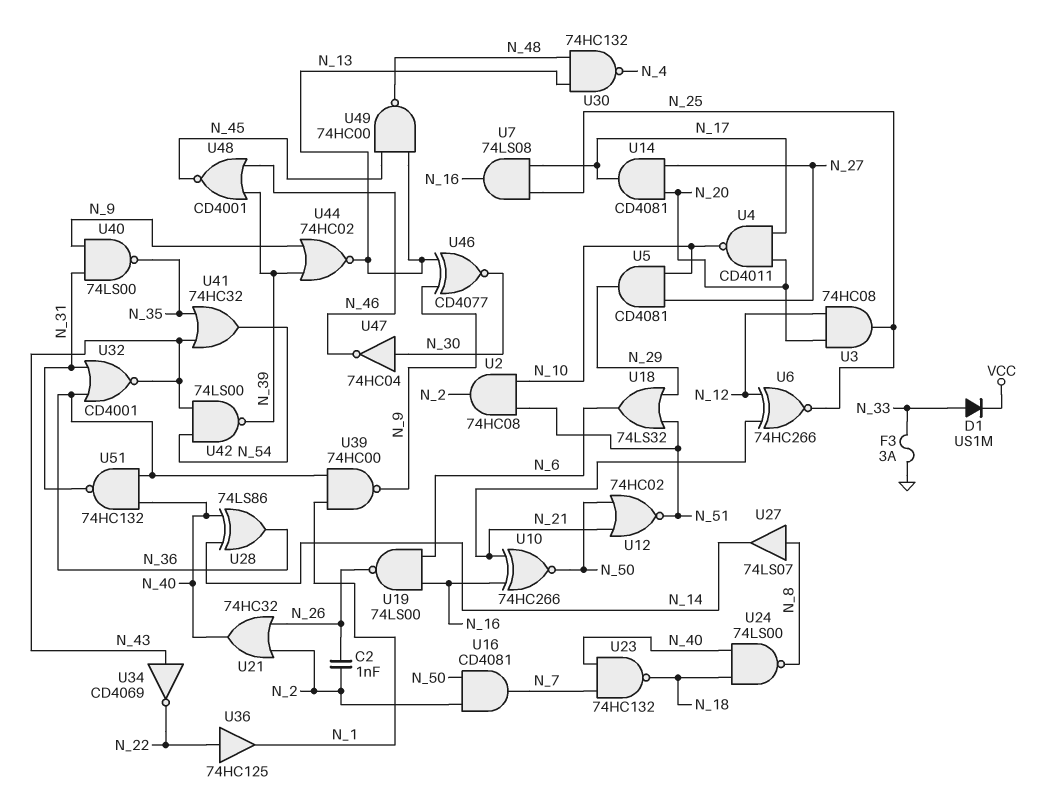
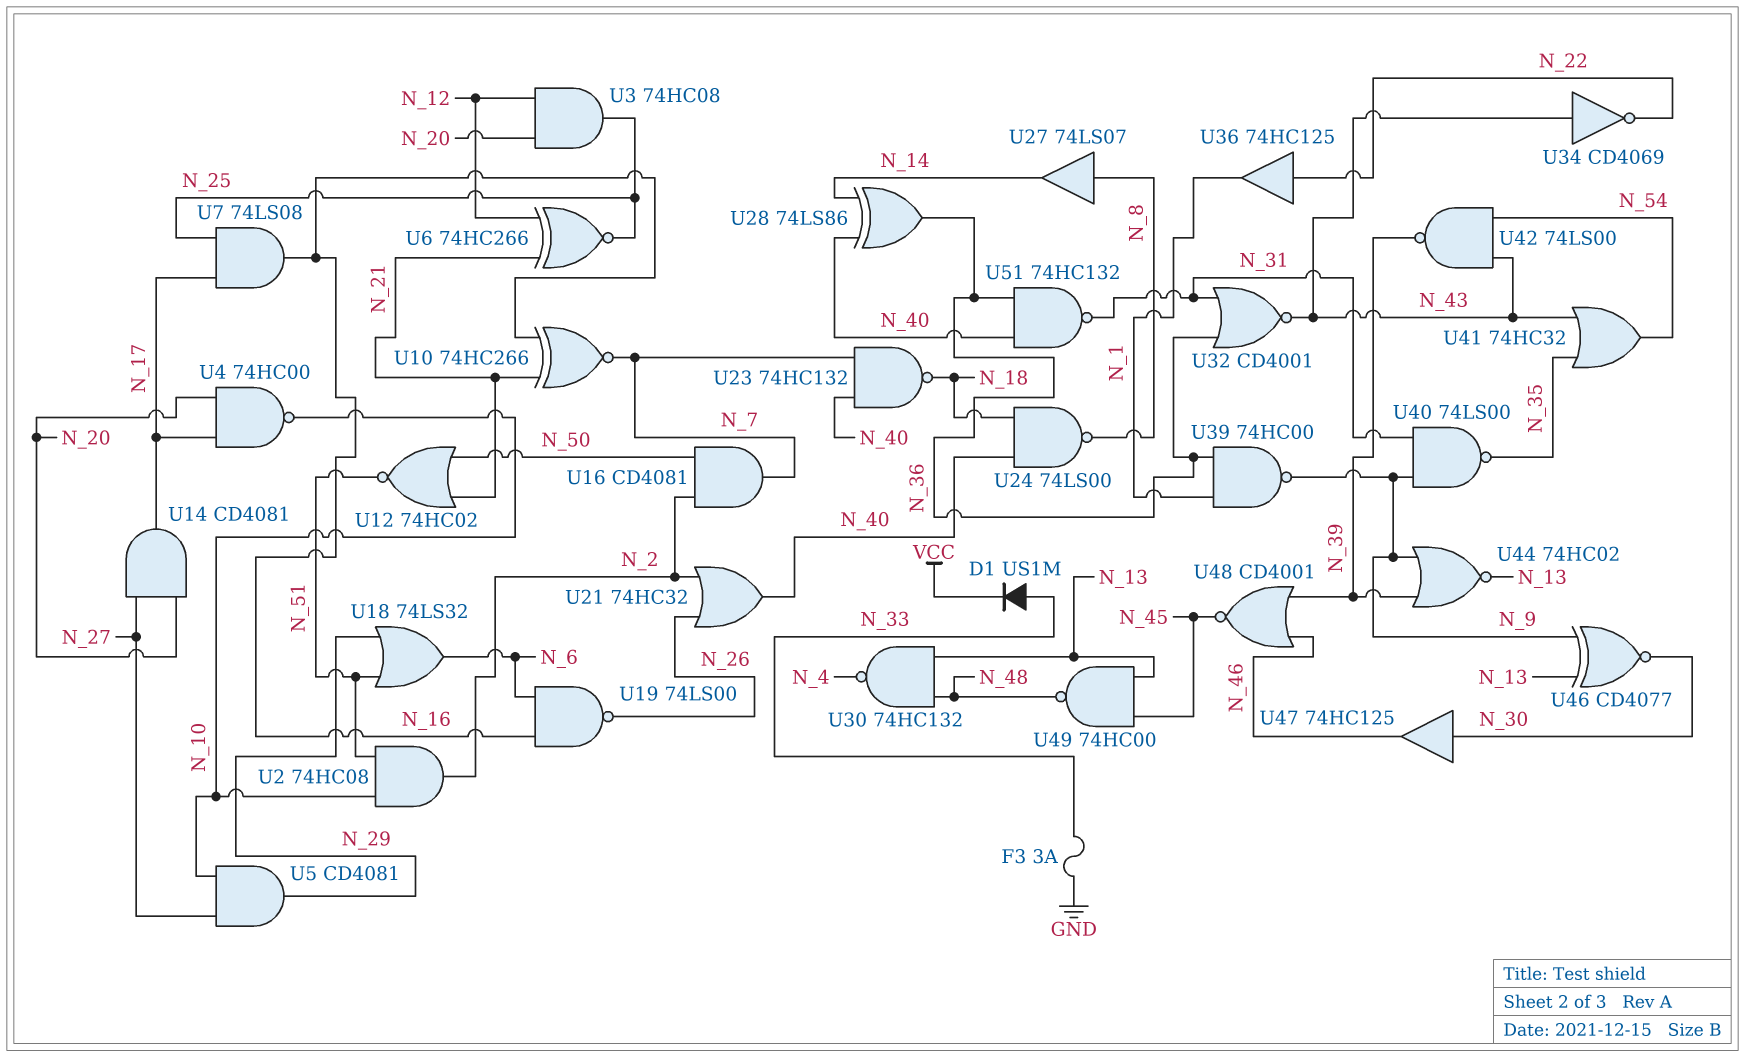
C2: 1nF (N_2, N_26) -> none
U4: NAND CD4011 (in N_17, in N_20, out N_10) -> NAND 74HC00 (in N_17, in N_20, out N_10)
U10: XNOR 74HC266 (in N_16, in N_21, out N_50) -> XNOR 74HC266 (in N_16, in N_21, out N_7)
U47: NOT 74HC04 (in N_30, out N_46) -> buffer 74HC125 (in N_30, out N_46)

